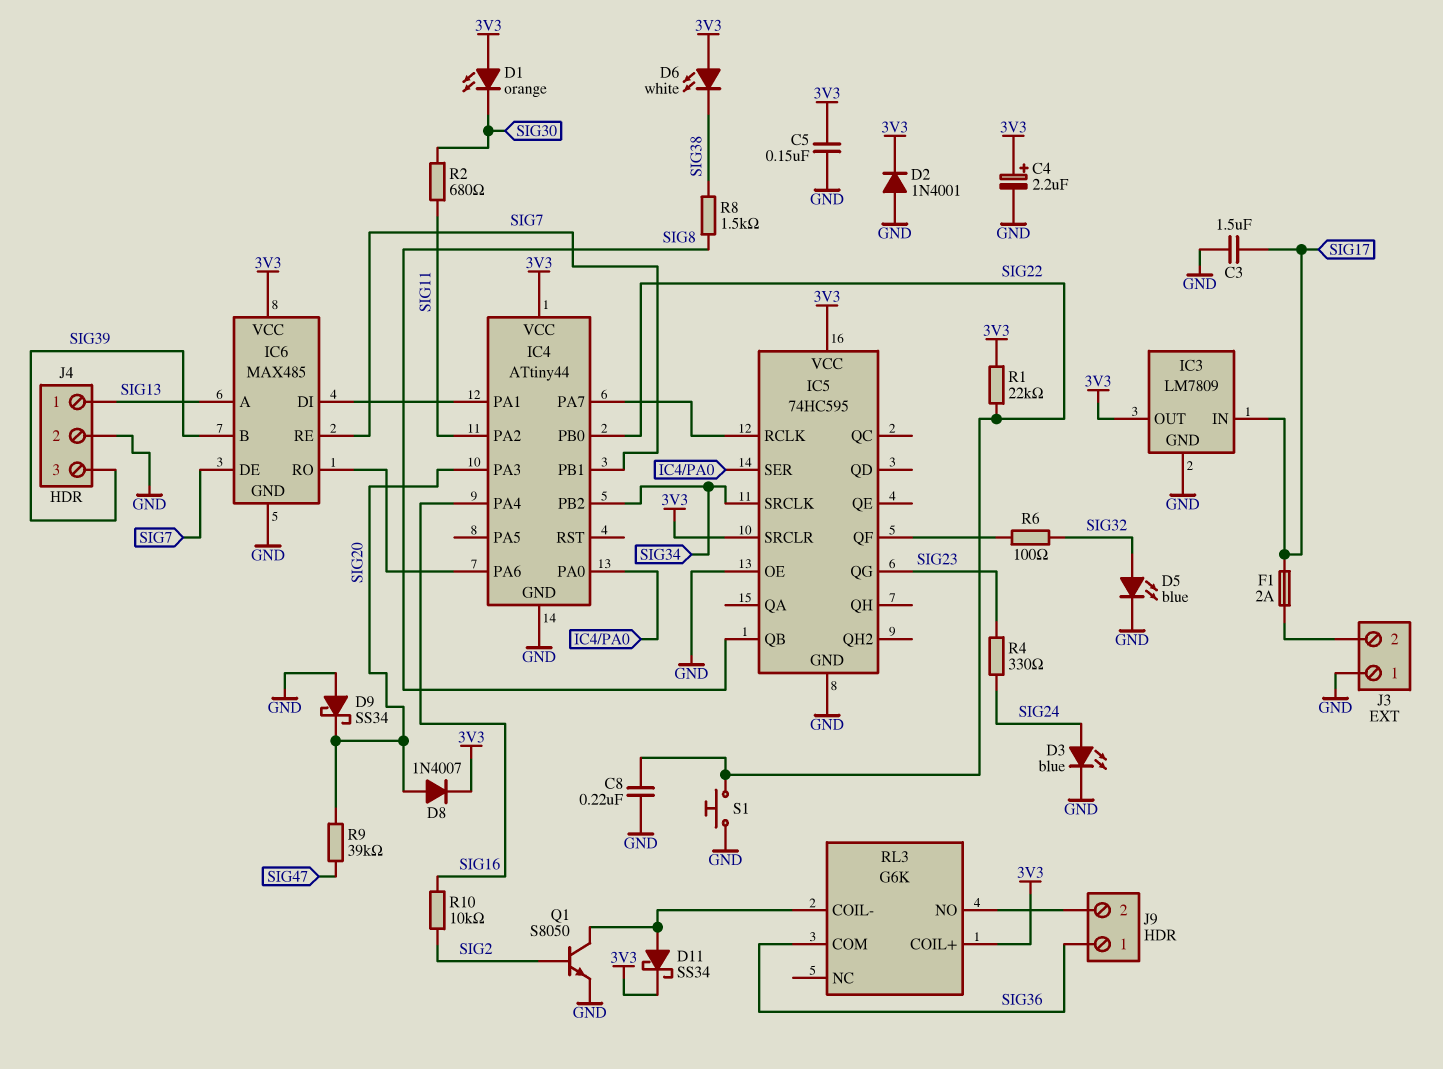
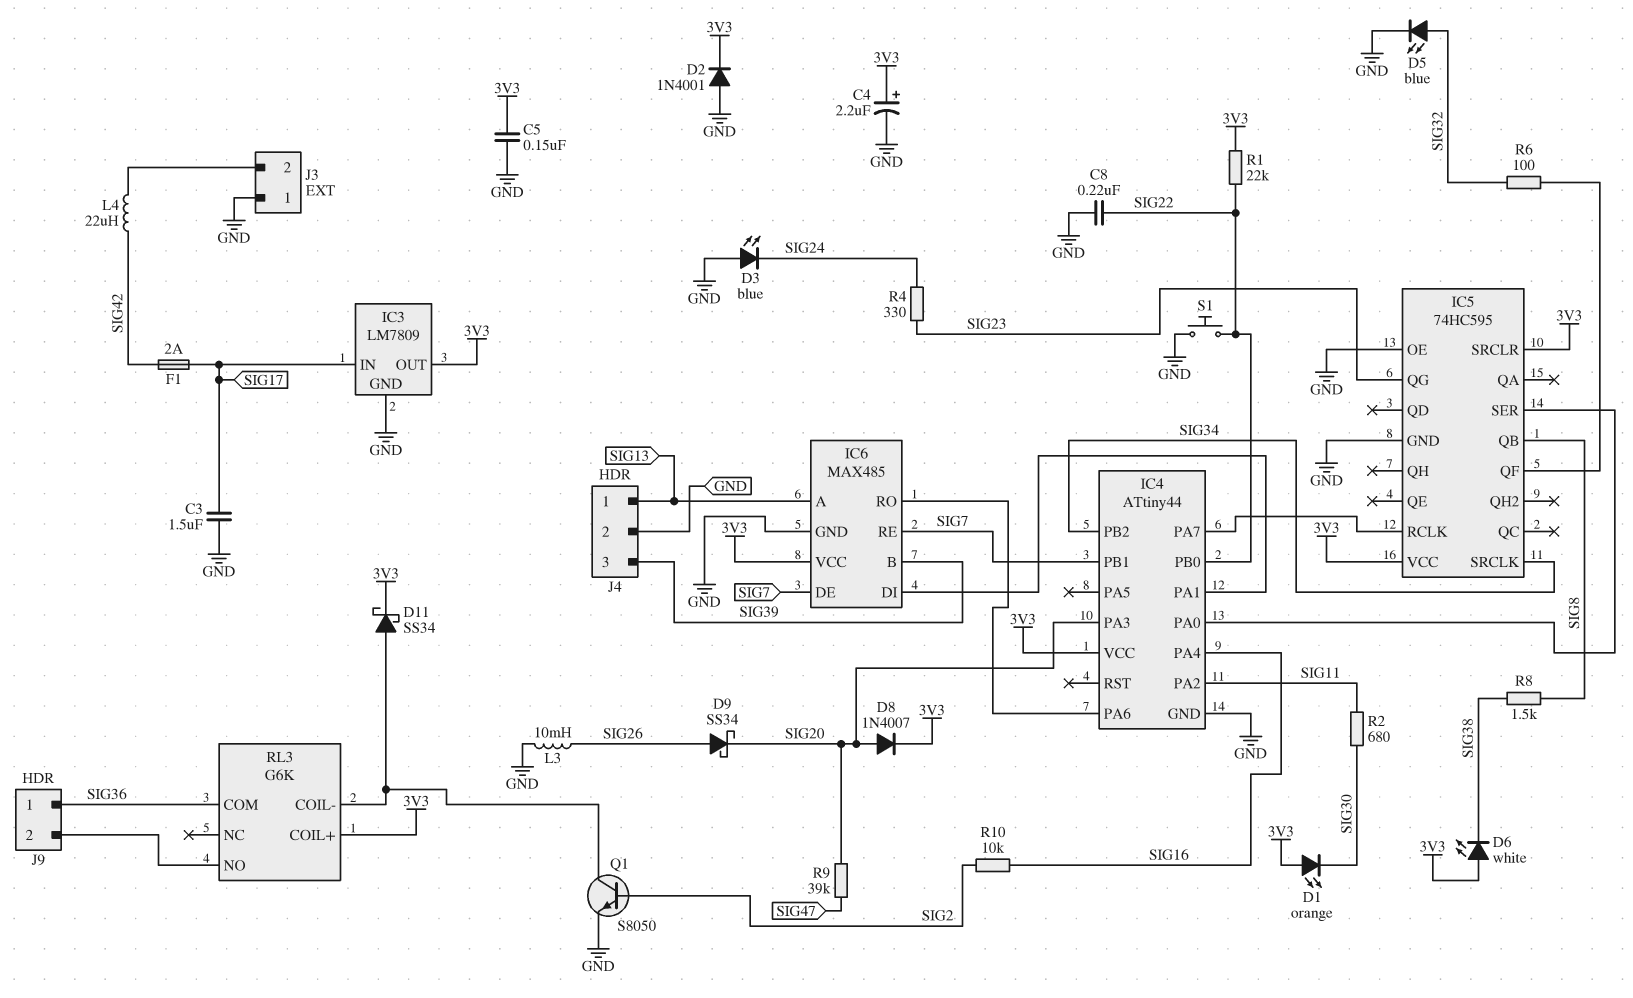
D3: LED blue (A SIG24, K GND) -> LED blue (A GND, K SIG24)
D9: schottky SS34 (A GND, K SIG20) -> schottky SS34 (A SIG26, K SIG20)
F1: 2A (J3/2, SIG17) -> 2A (SIG17, SIG42)
L3: none -> 10mH (GND, SIG26)
L4: none -> 22uH (J3/2, SIG42)

